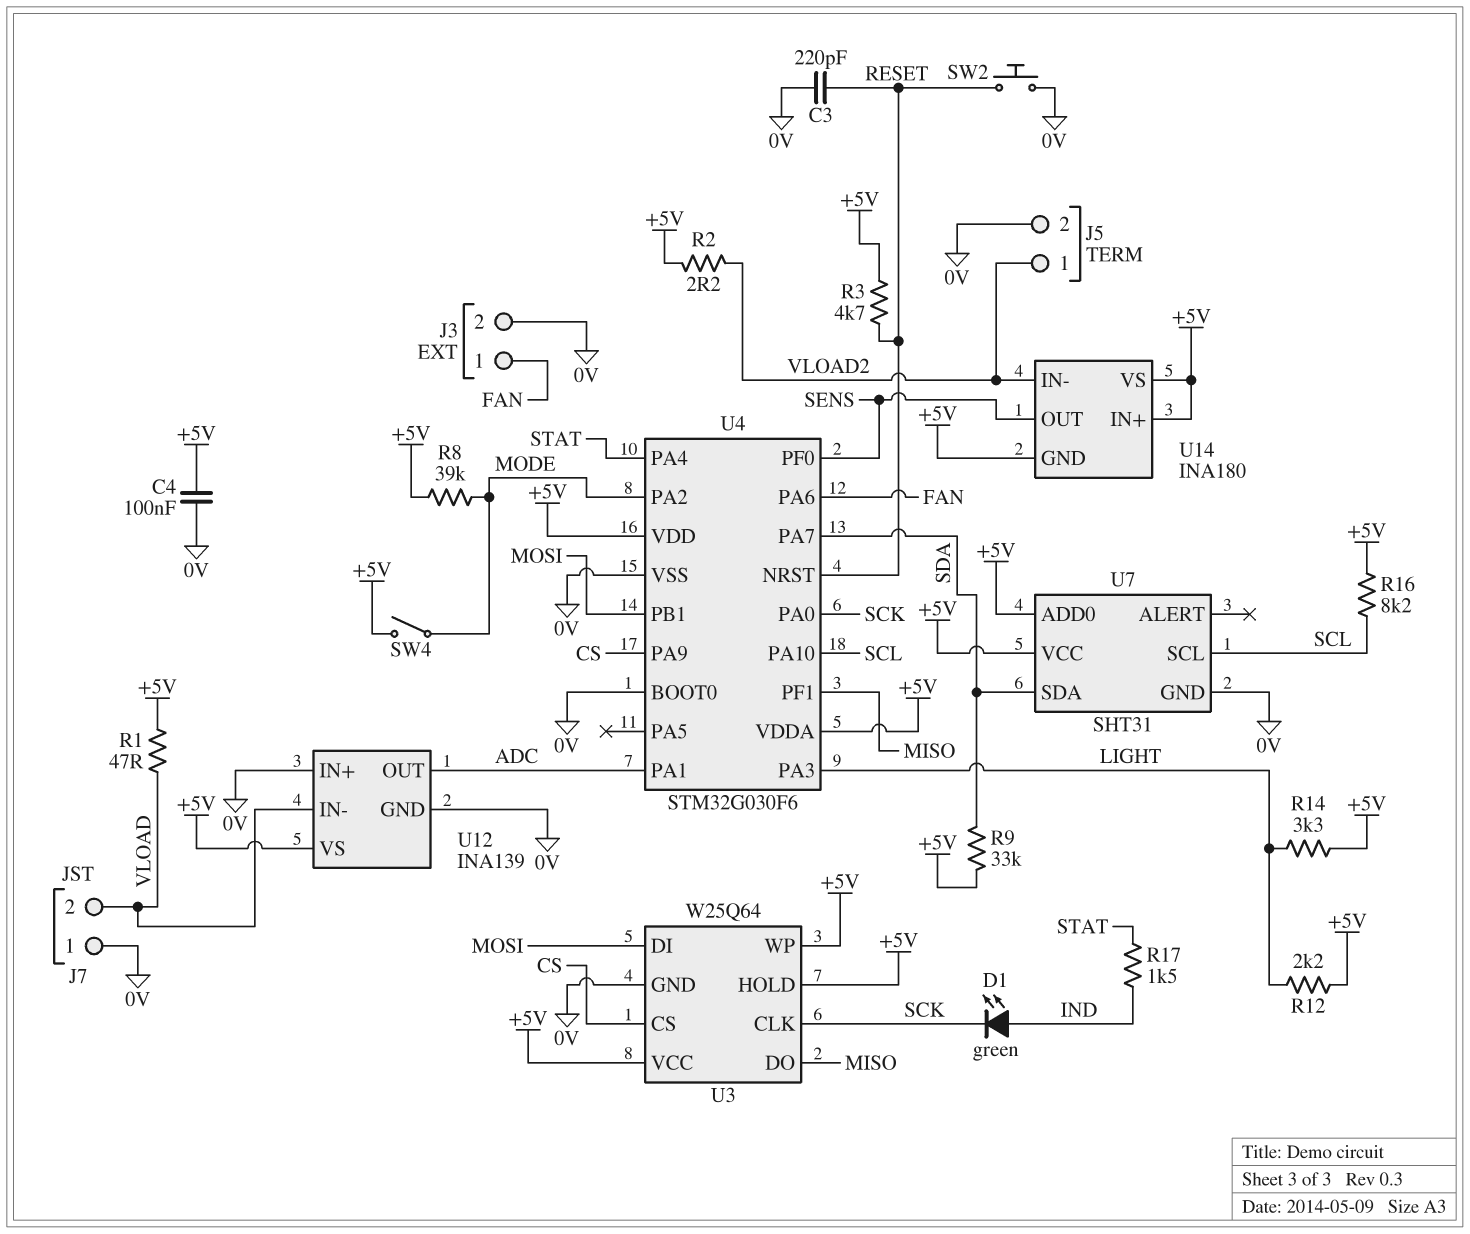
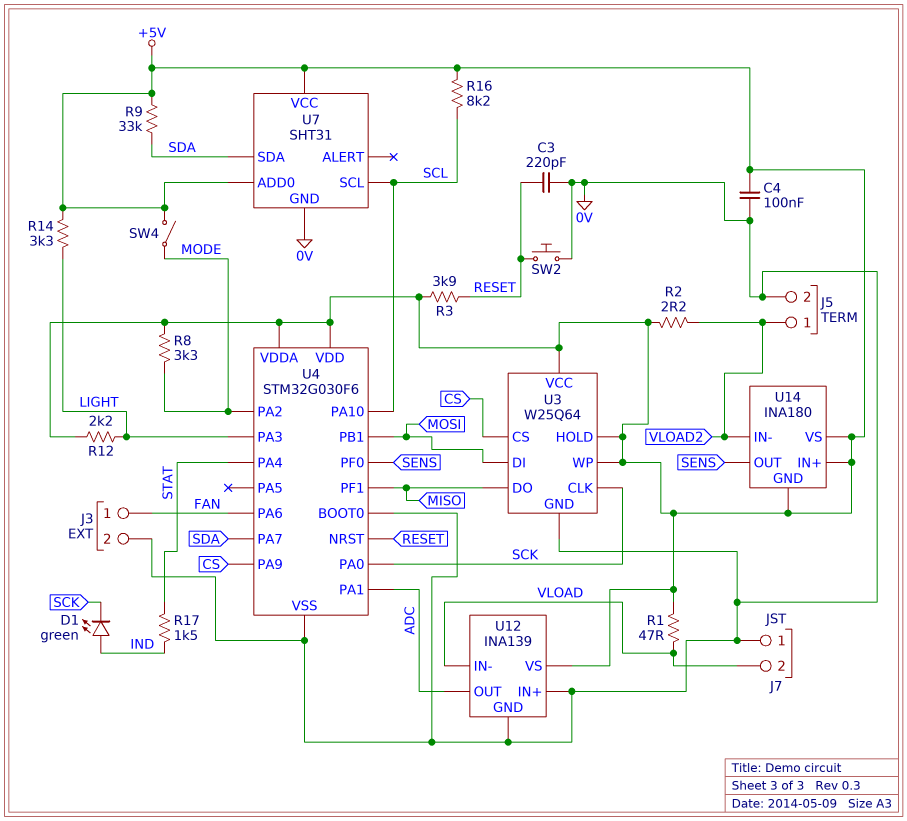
R3: 4.7k (+5V, RESET) -> 3.9k (+5V, RESET)
R8: 39k (+5V, MODE) -> 3.3k (+5V, MODE)

